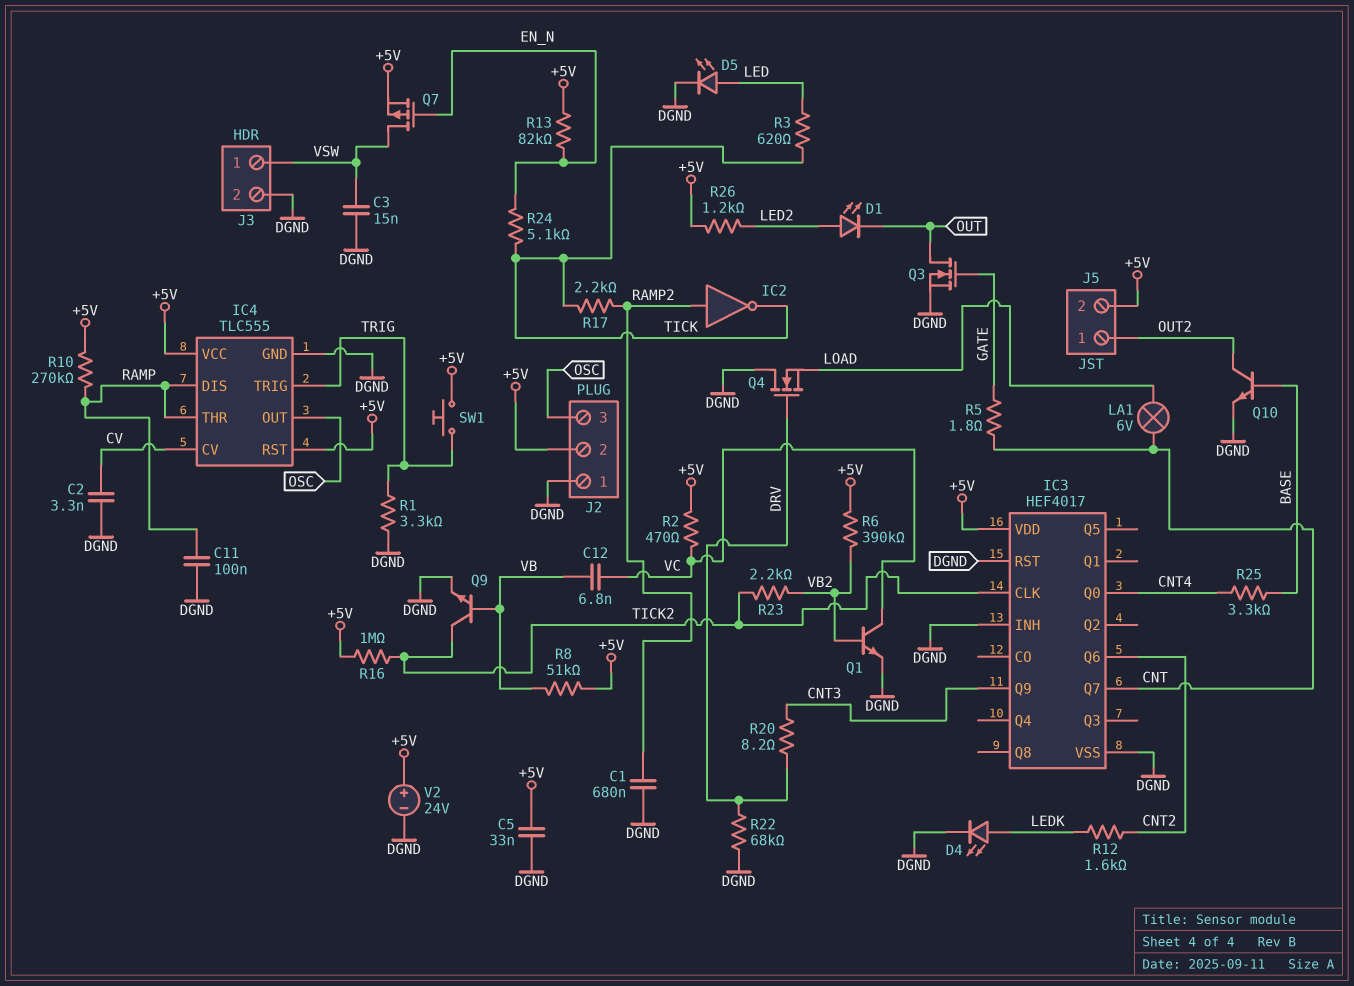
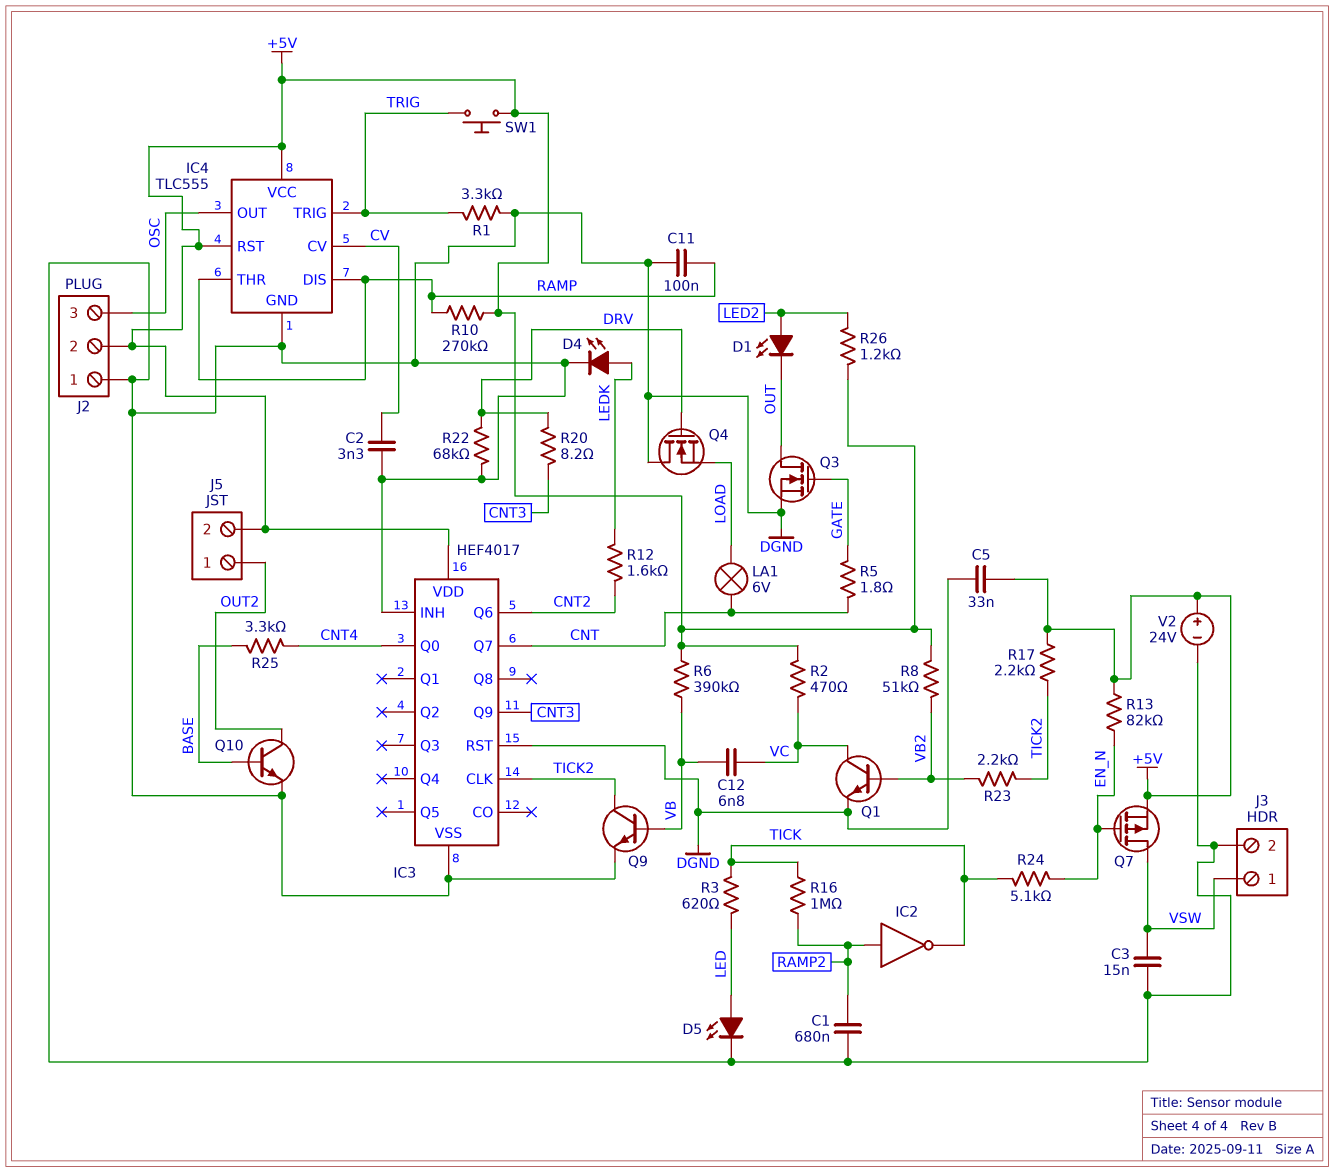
R6: 390k (+5V, VB2) -> 390k (+5V, VB)
R8: 51k (+5V, VB) -> 51k (+5V, VB2)
R16: 1M (+5V, TICK2) -> 1M (RAMP2, TICK)
R17: 2.2k (RAMP2, TICK) -> 2.2k (+5V, TICK2)

